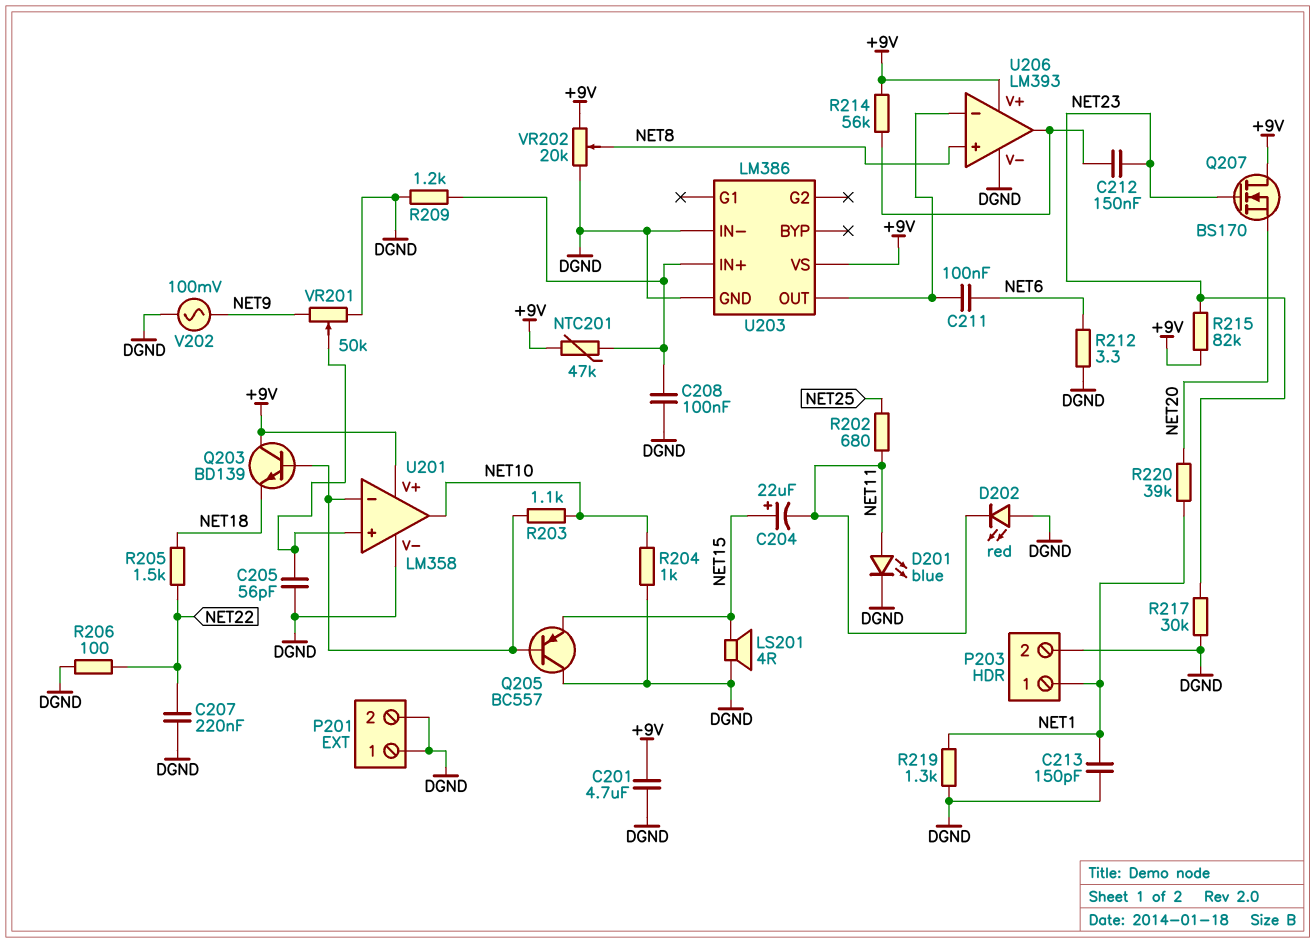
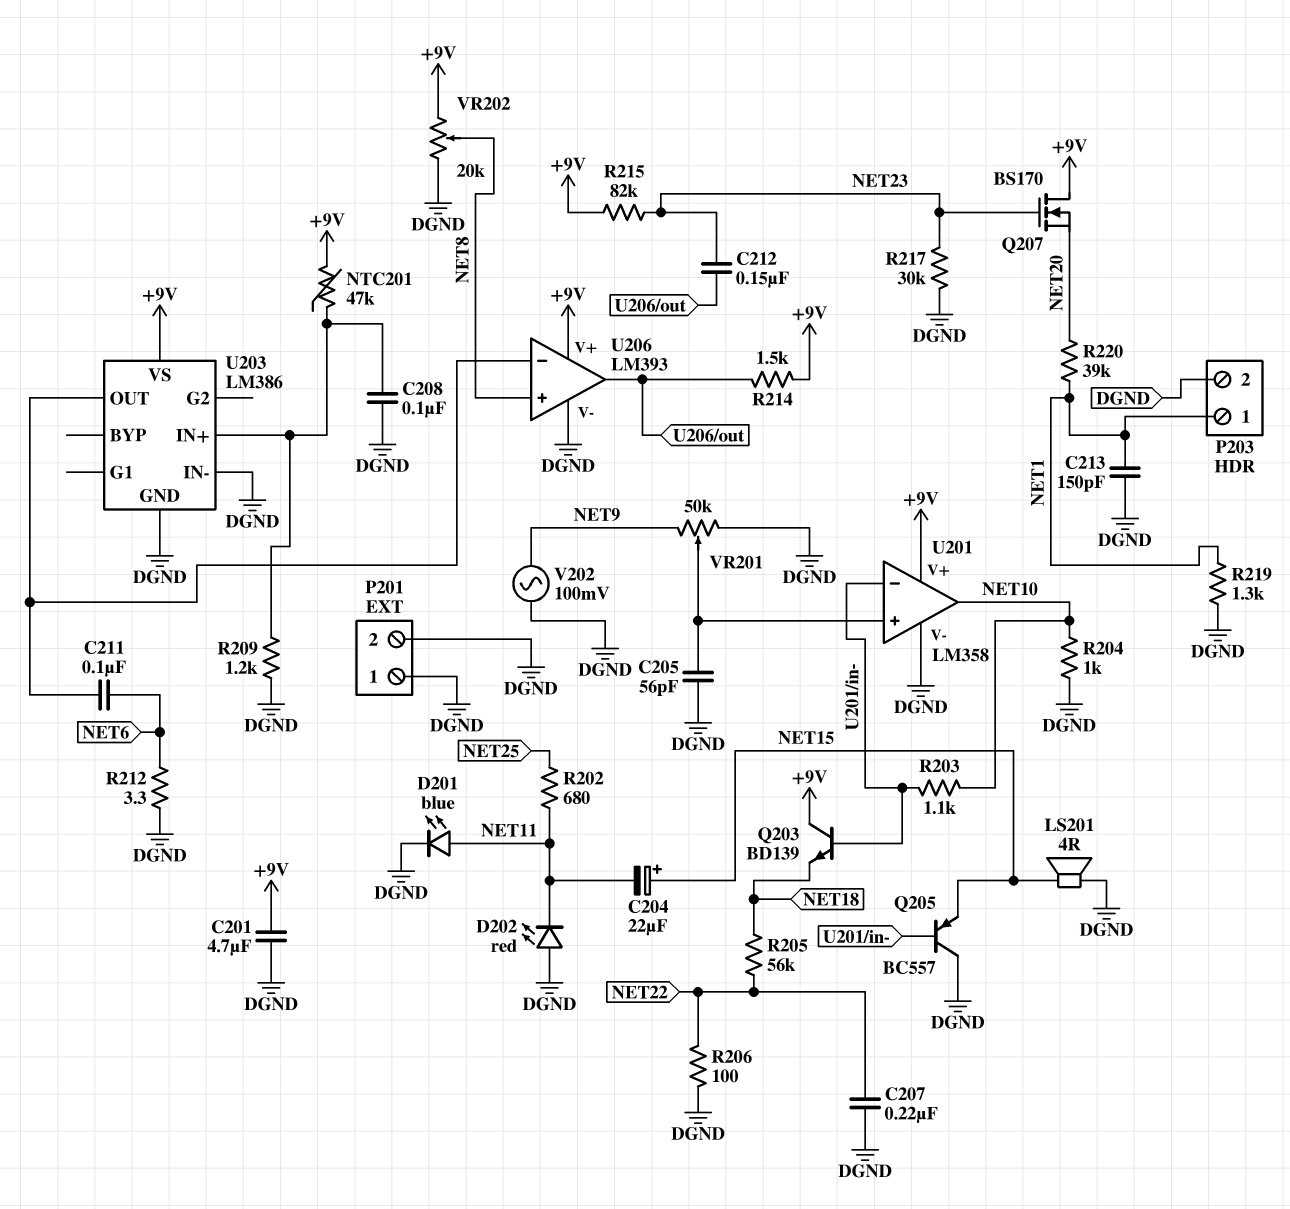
R205: 1.5k (NET18, NET22) -> 56k (NET18, NET22)
R214: 56k (+9V, U206/out) -> 1.5k (+9V, U206/out)

